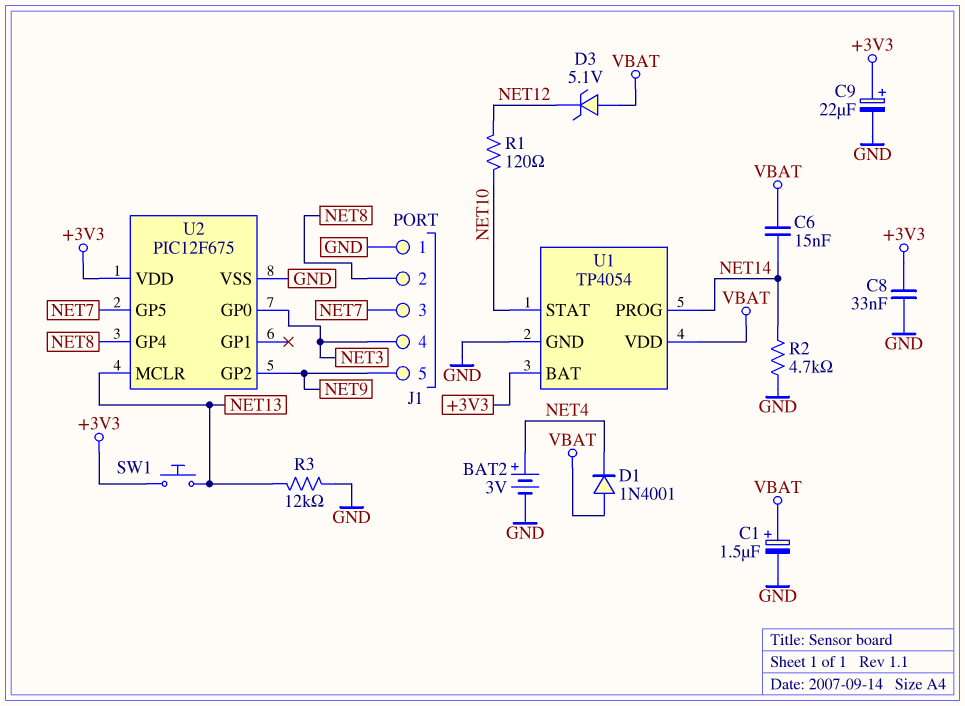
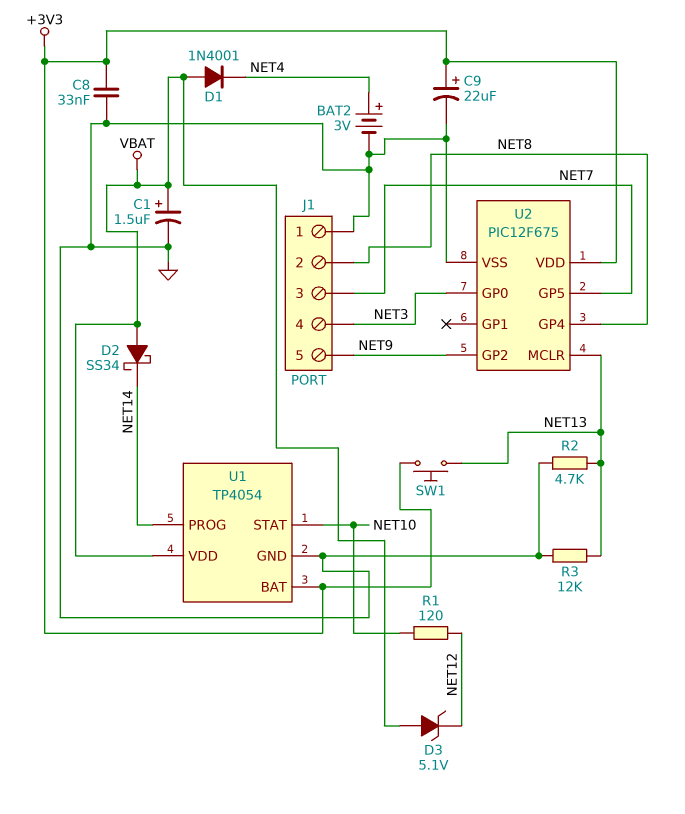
C6: 15nF (NET14, VBAT) -> none
D2: none -> schottky SS34 (A VBAT, K NET14)
R2: 4.7k (GND, NET14) -> 4.7k (GND, NET13)

